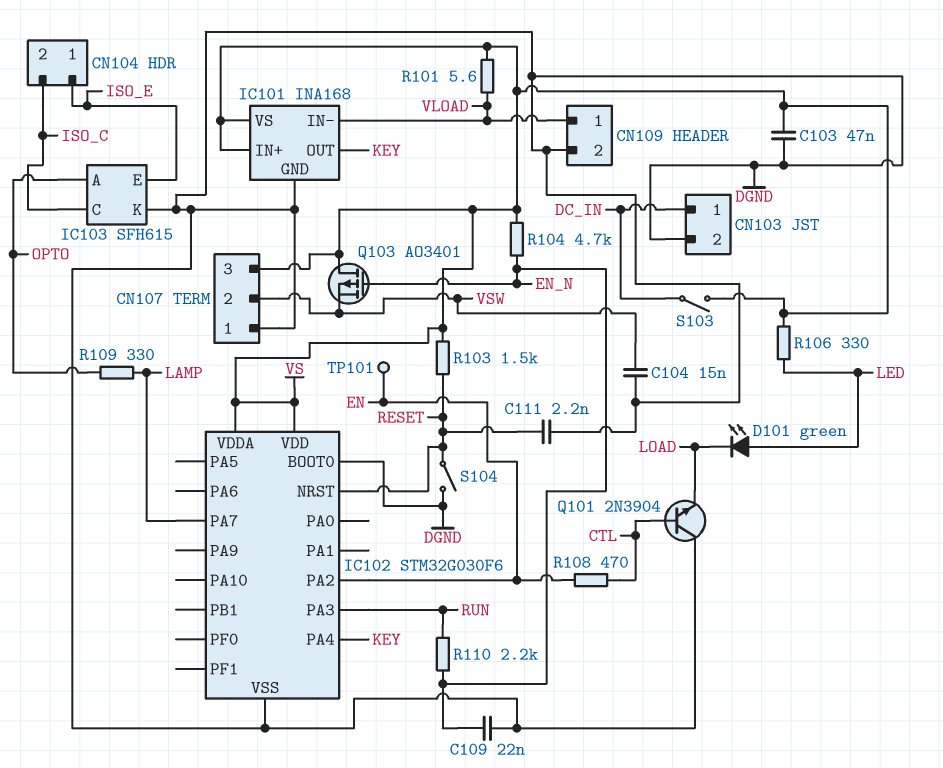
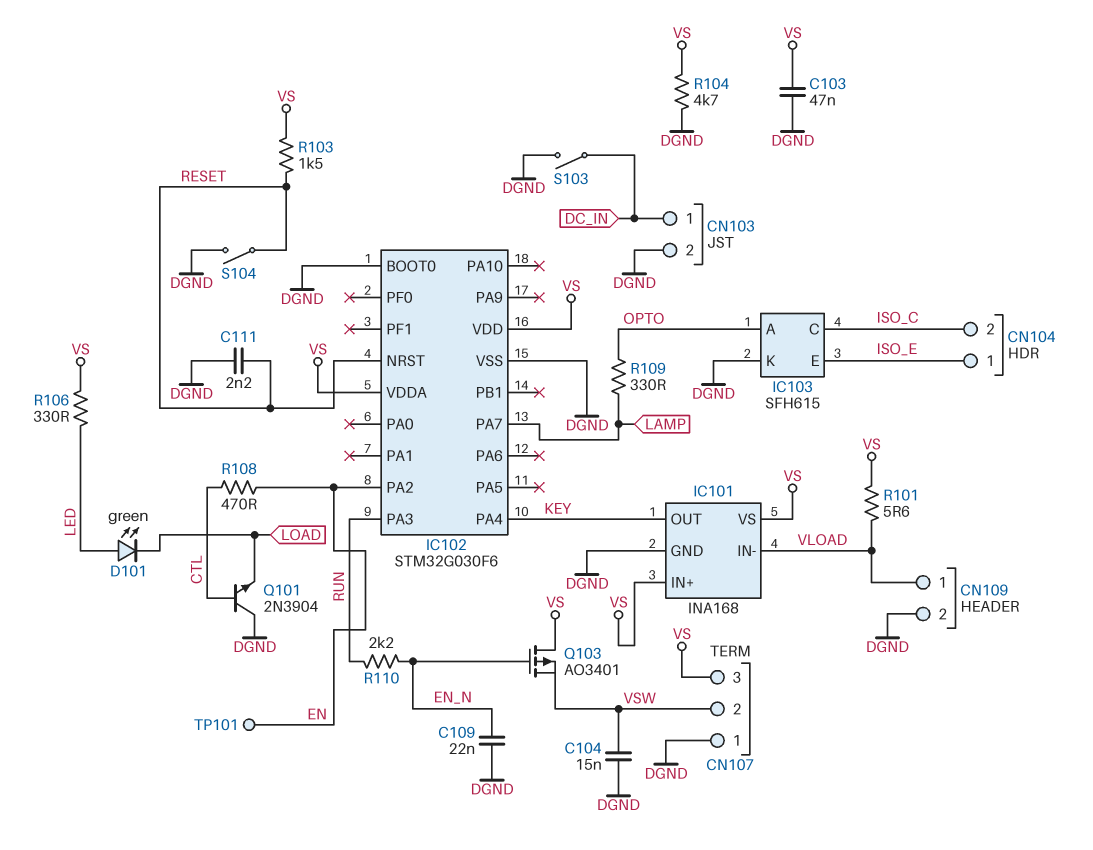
R104: 4.7k (EN_N, VS) -> 4.7k (DGND, VS)
S103: switch (DC_IN, VS) -> switch (DC_IN, DGND)

